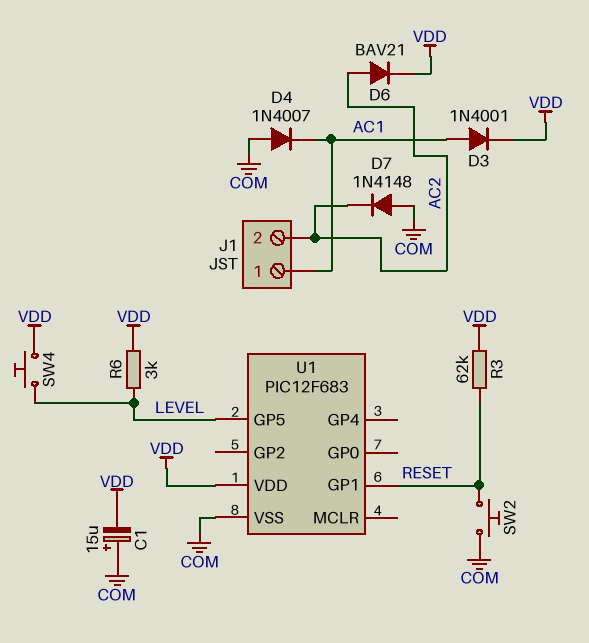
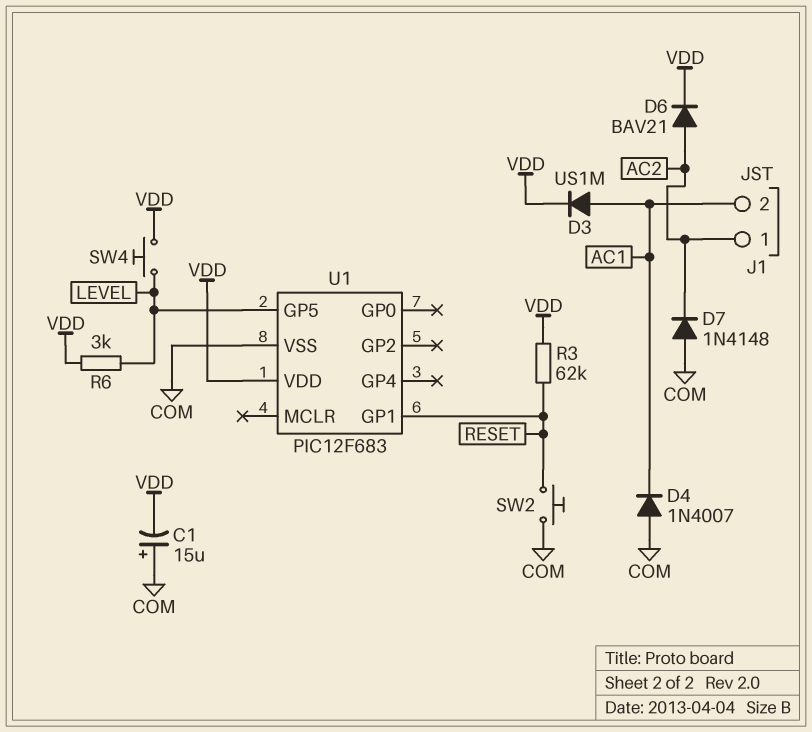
D3: diode 1N4001 (A AC1, K VDD) -> diode US1M (A AC1, K VDD)
J1 pin 1: AC1 -> AC2
J1 pin 2: AC2 -> AC1

